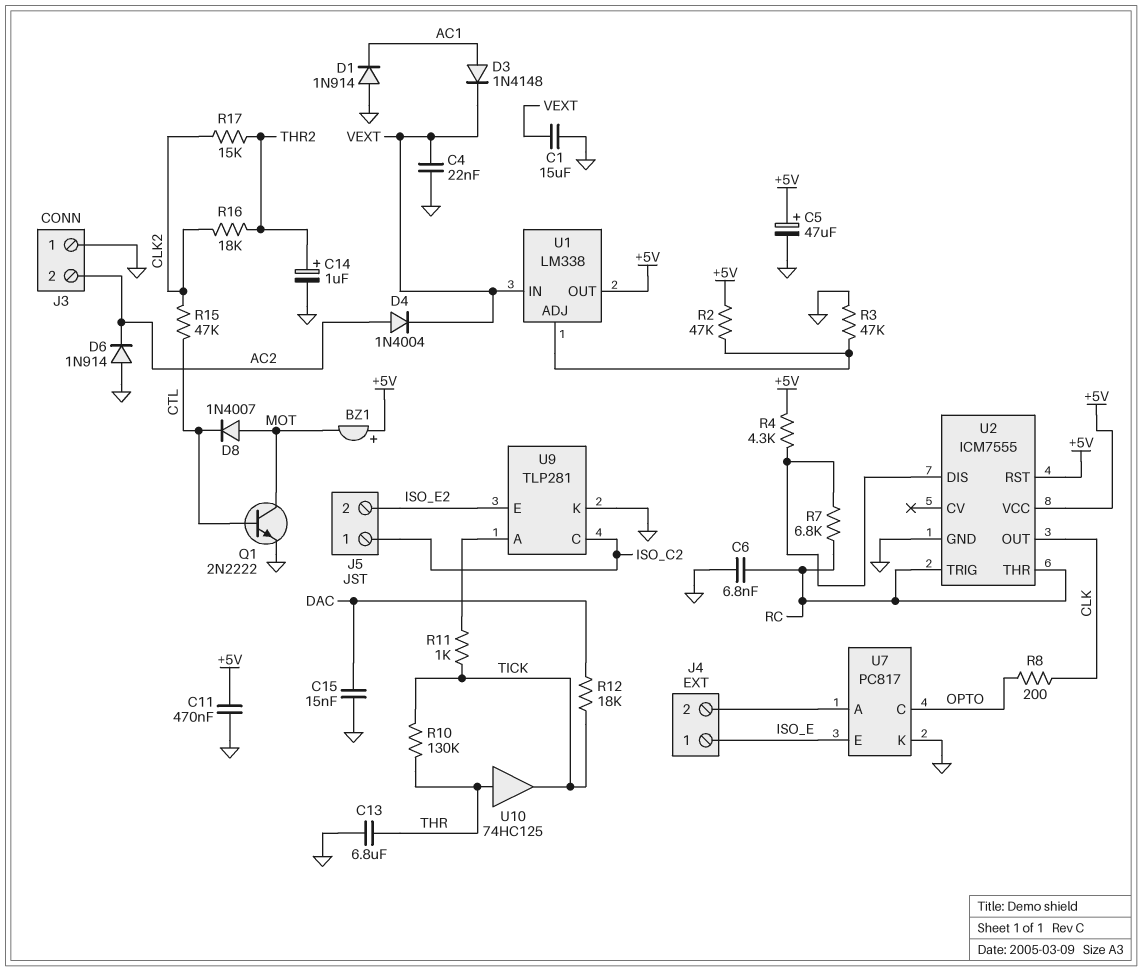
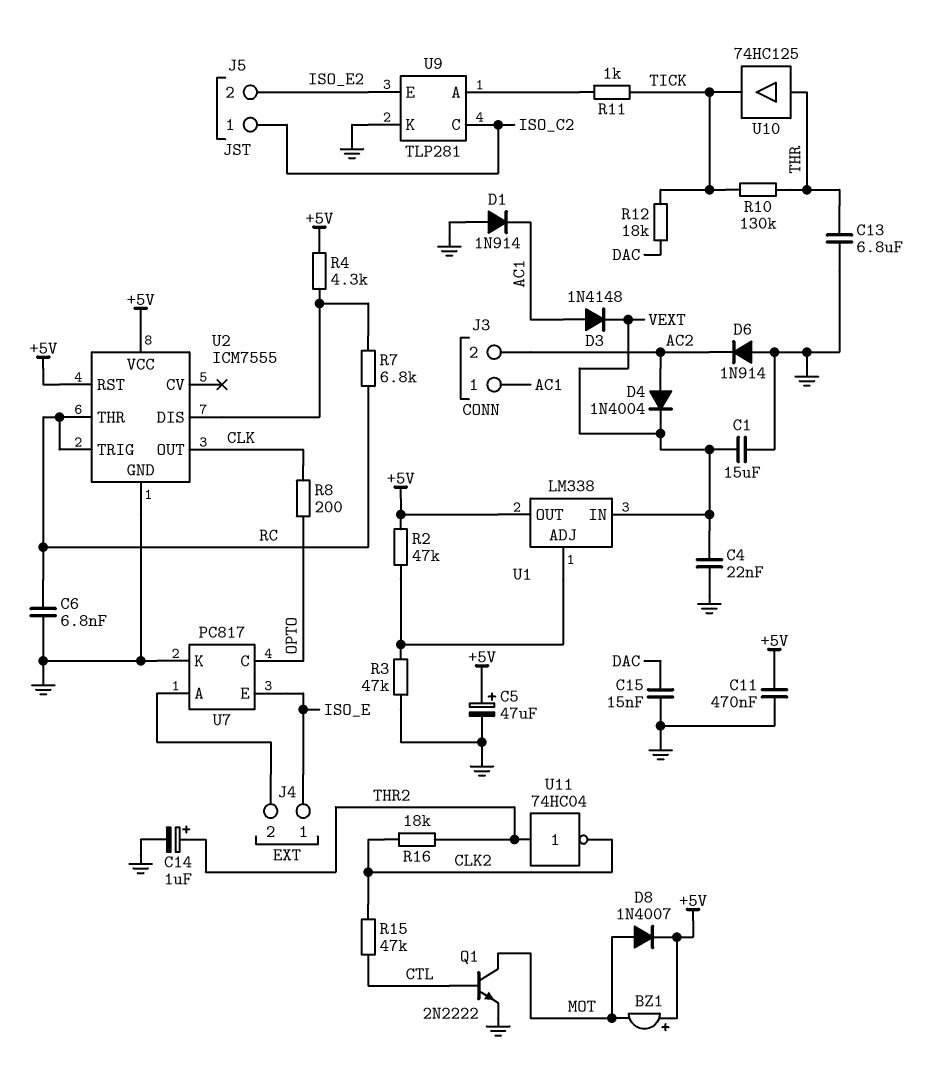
D8: diode 1N4007 (A MOT, K CTL) -> diode 1N4007 (A MOT, K +5V)
J3 pin 1: GND -> AC1
R17: 15k (CLK2, THR2) -> none
U11: none -> NOT 74HC04 (in THR2, out CLK2)

